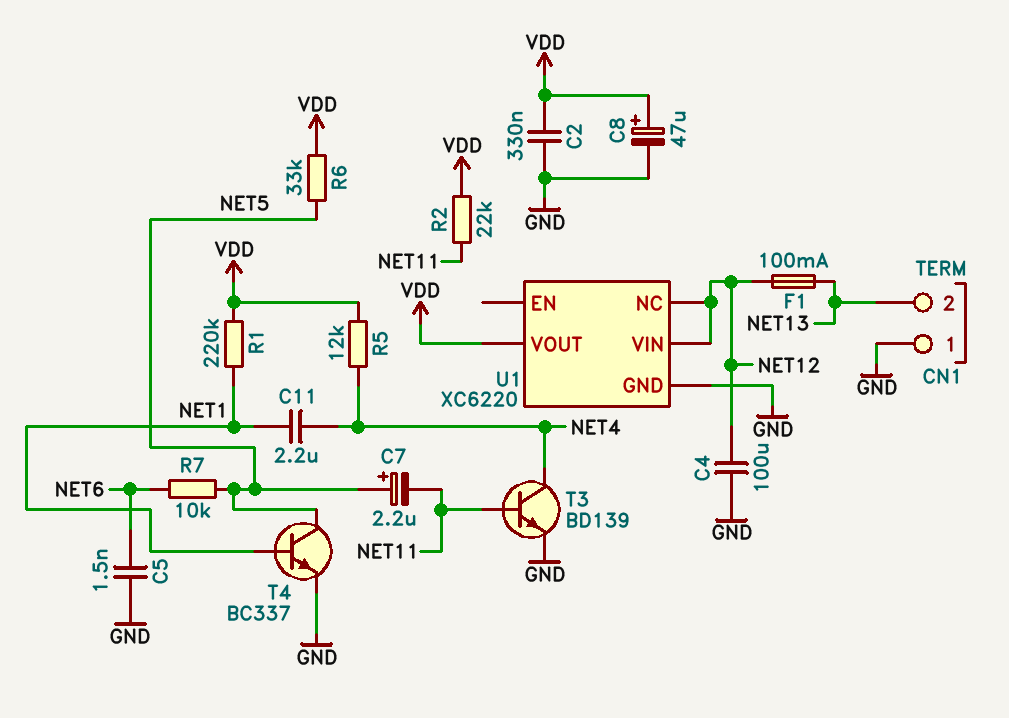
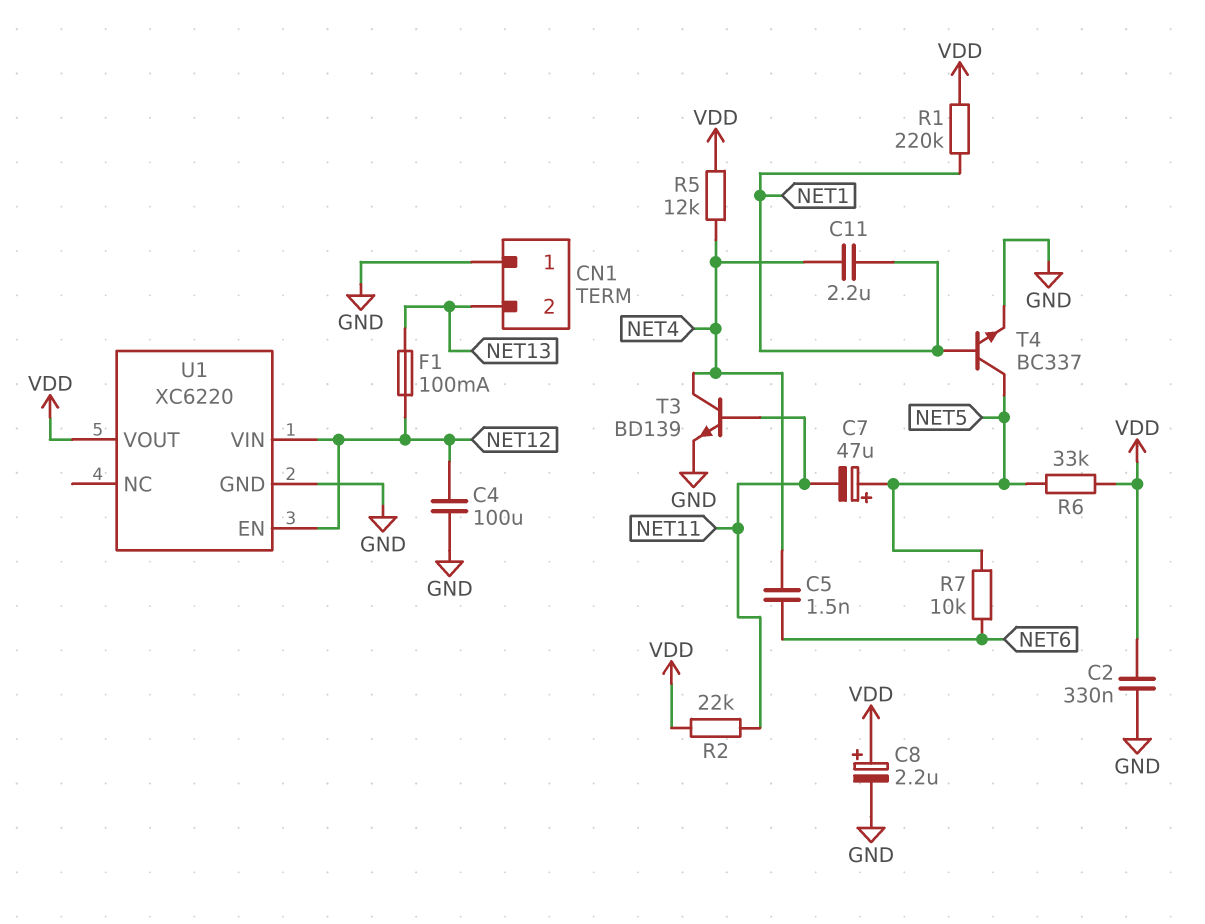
C5: 1.5nF (GND, NET6) -> 1.5nF (NET4, NET6)
C7: 2.2uF (plus NET5, minus NET11) -> 47uF (plus NET5, minus NET11)
C8: 47uF (plus VDD, minus GND) -> 2.2uF (plus VDD, minus GND)
U1 pin EN: none -> NET12
U1 pin NC: NET12 -> none

